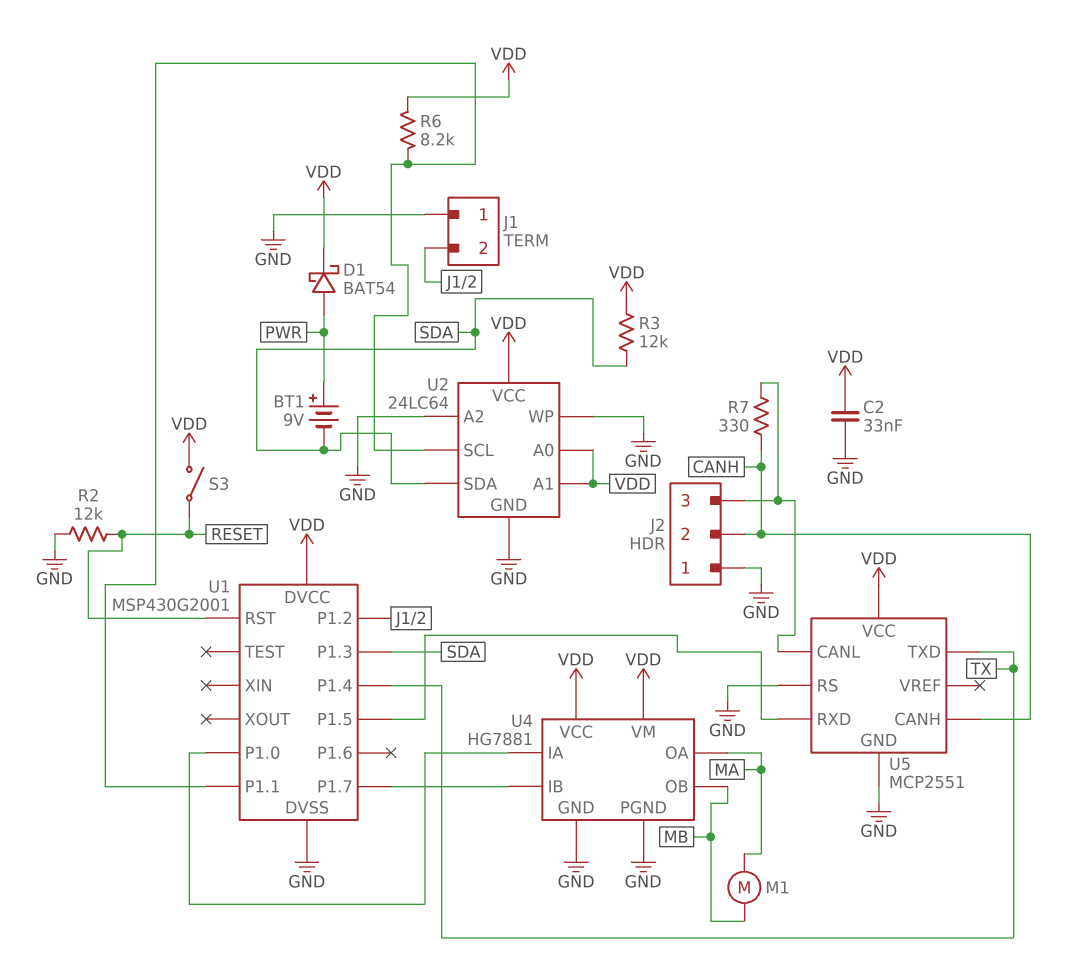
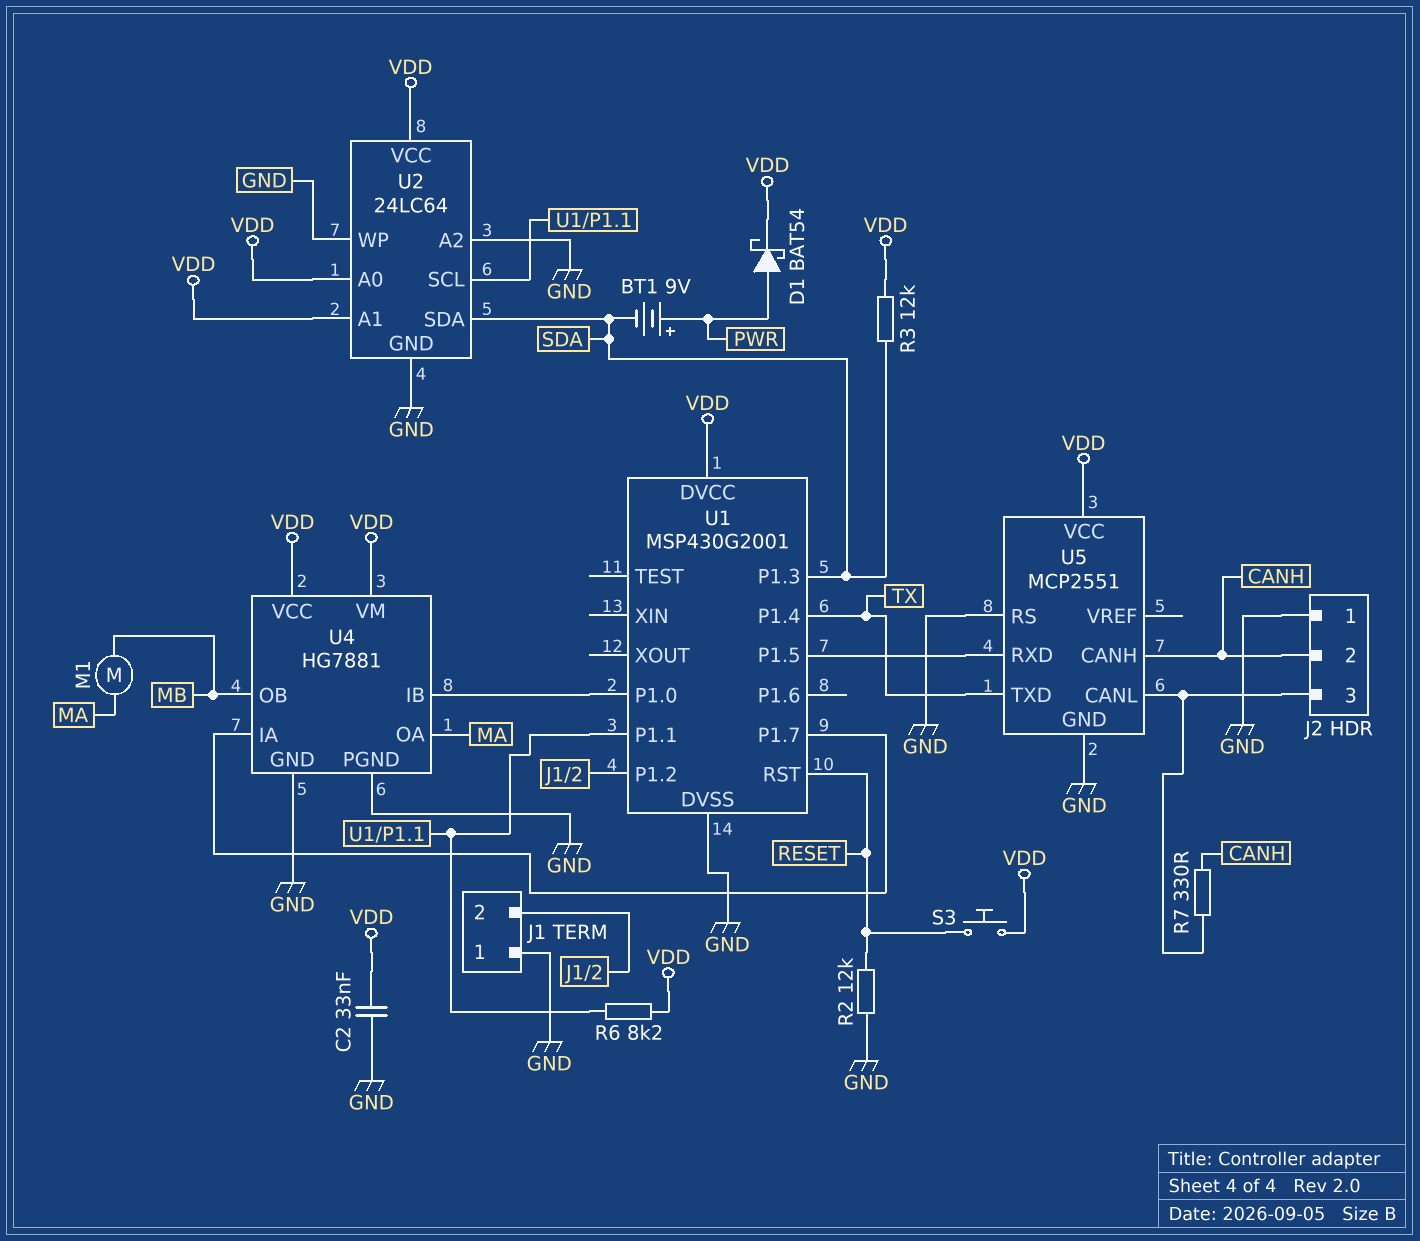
S3: switch (RESET, VDD) -> button (RESET, VDD)
U4 pin IA: U1/P1.0 -> U1/P1.7
U4 pin IB: U1/P1.7 -> U1/P1.0

